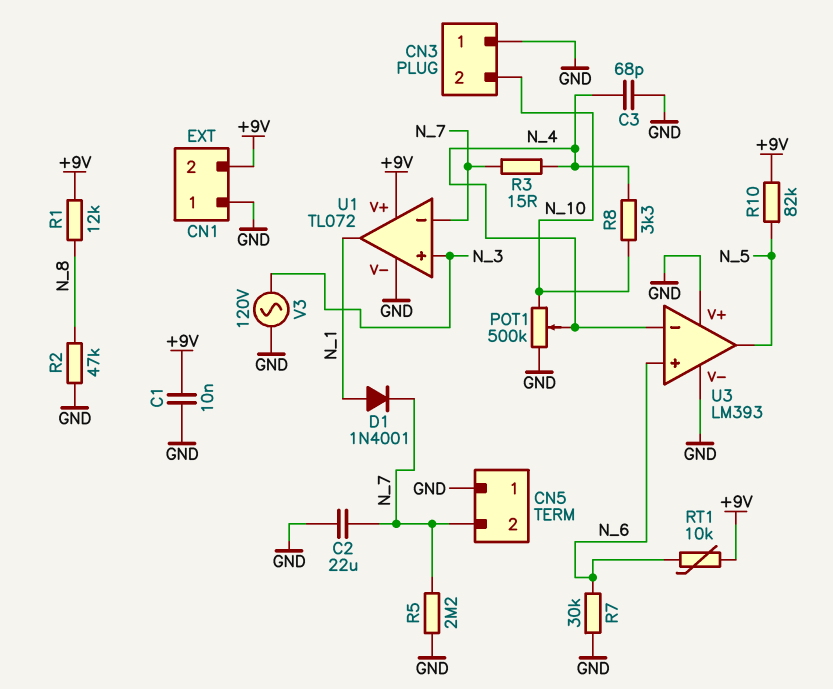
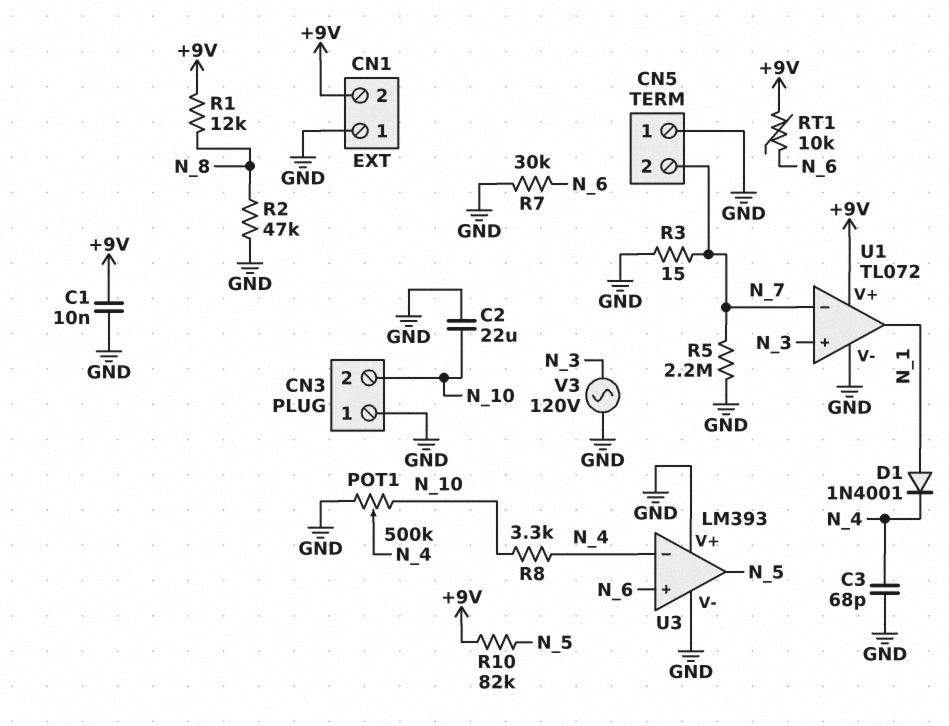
C2: 22uF (GND, N_7) -> 22uF (GND, N_10)
D1: diode 1N4001 (A N_1, K N_7) -> diode 1N4001 (A N_1, K N_4)
R3: 15 (N_4, N_7) -> 15 (GND, N_7)

